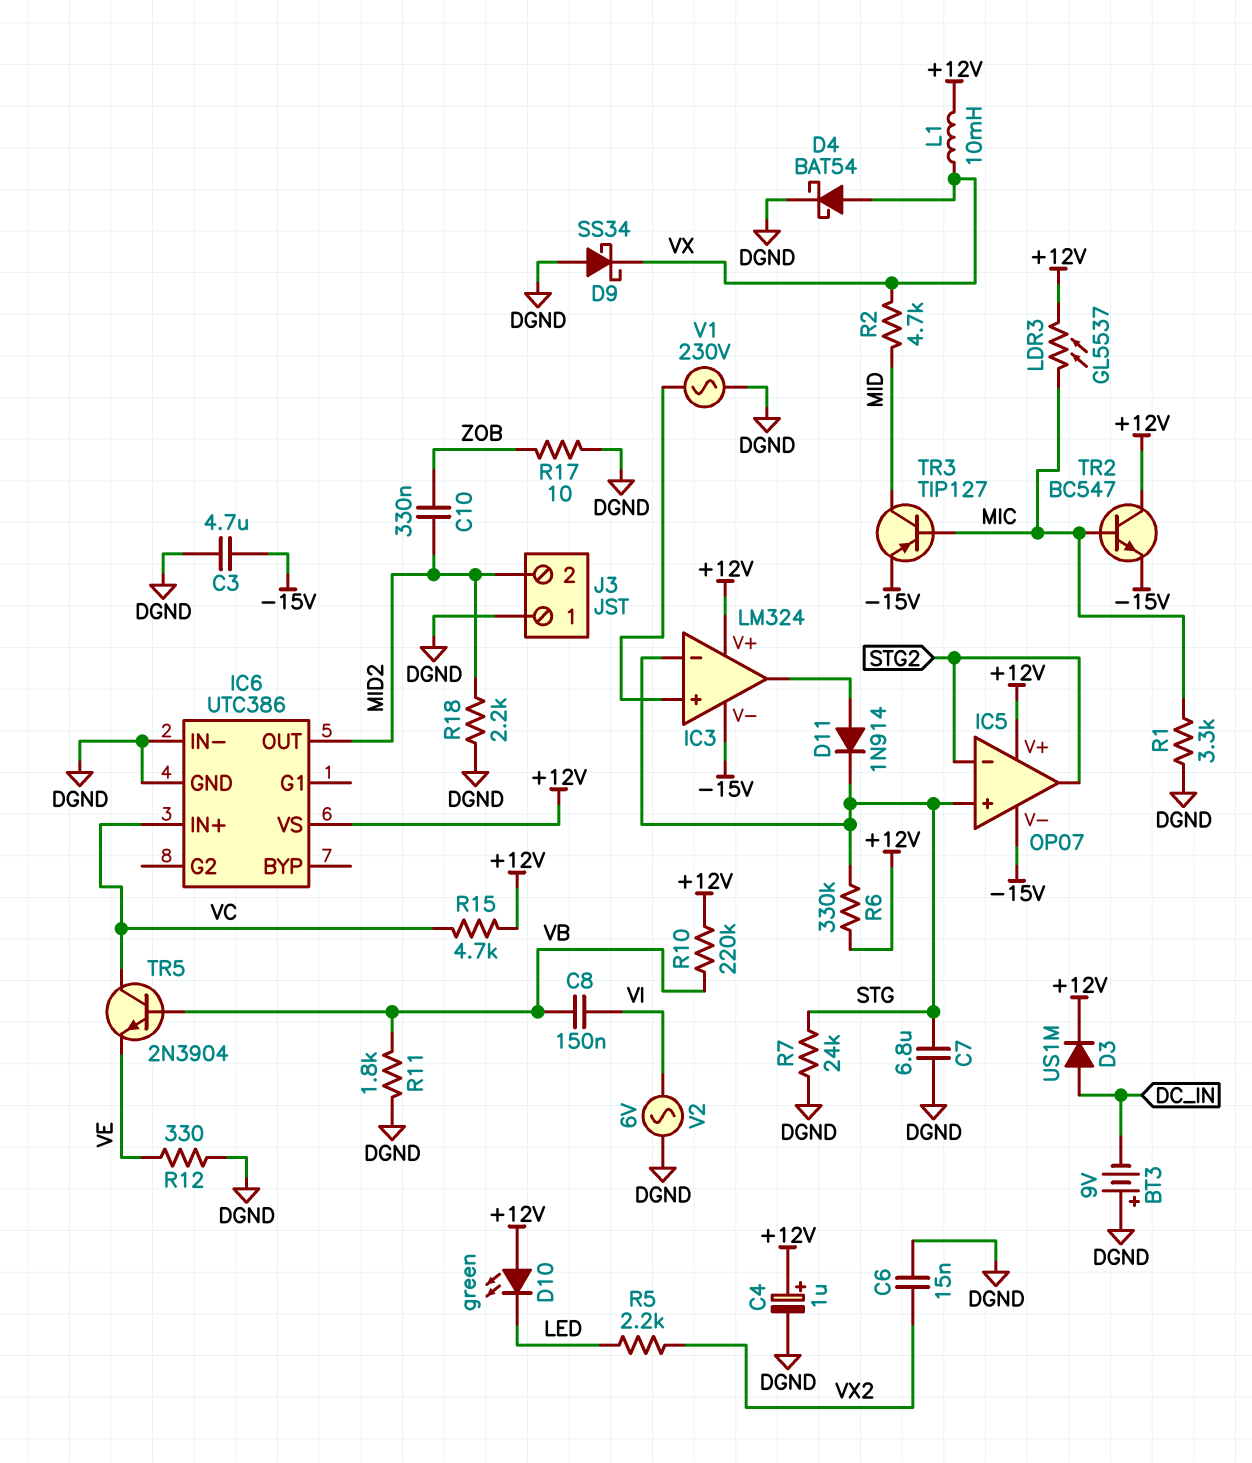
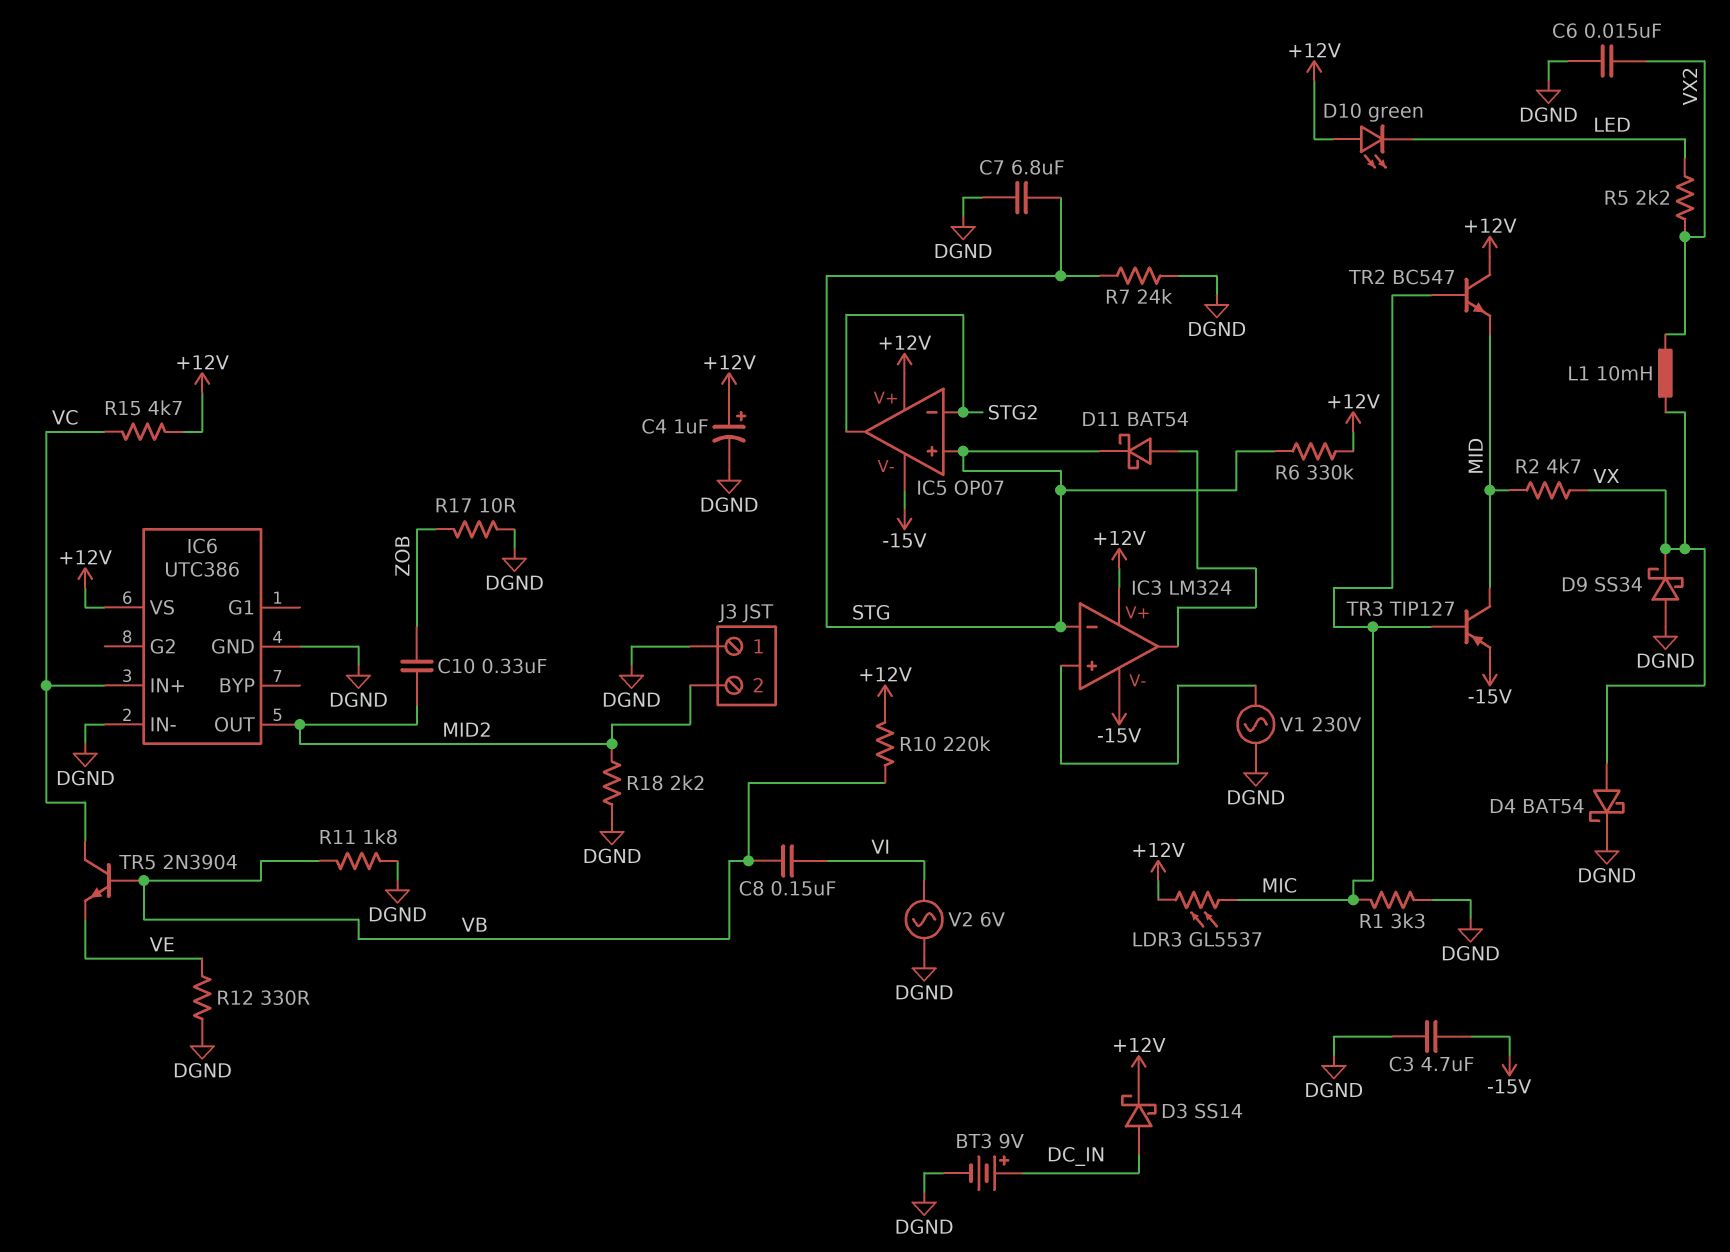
BT3: 9V (plus DGND, minus DC_IN) -> 9V (plus DC_IN, minus DGND)
D3: diode US1M (A DC_IN, K +12V) -> schottky SS14 (A DC_IN, K +12V)
D11: diode 1N914 (A IC3/out, K STG) -> schottky BAT54 (A IC3/out, K STG)
L1: 10mH (+12V, VX) -> 10mH (VX, VX2)
TR2: NPN BC547 (B MIC, C +12V, E -15V) -> NPN BC547 (B MIC, C +12V, E MID)

